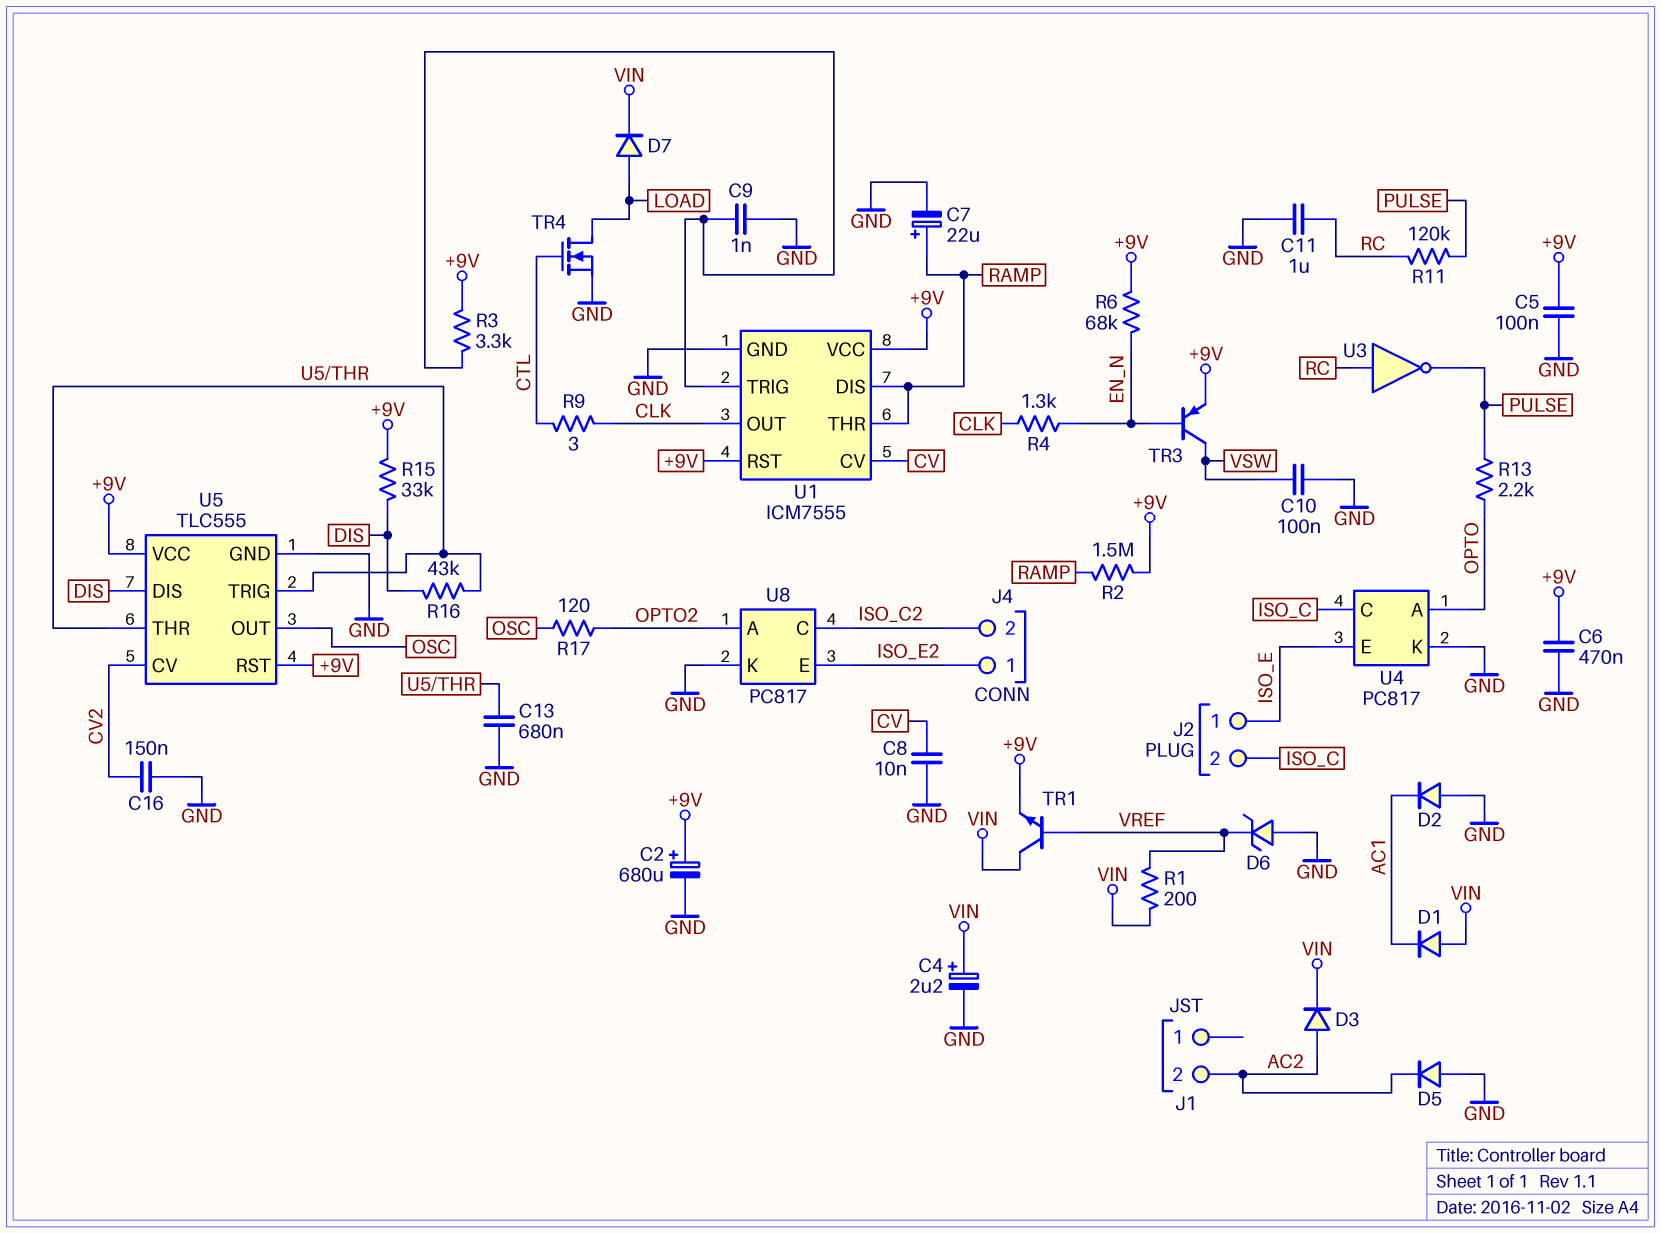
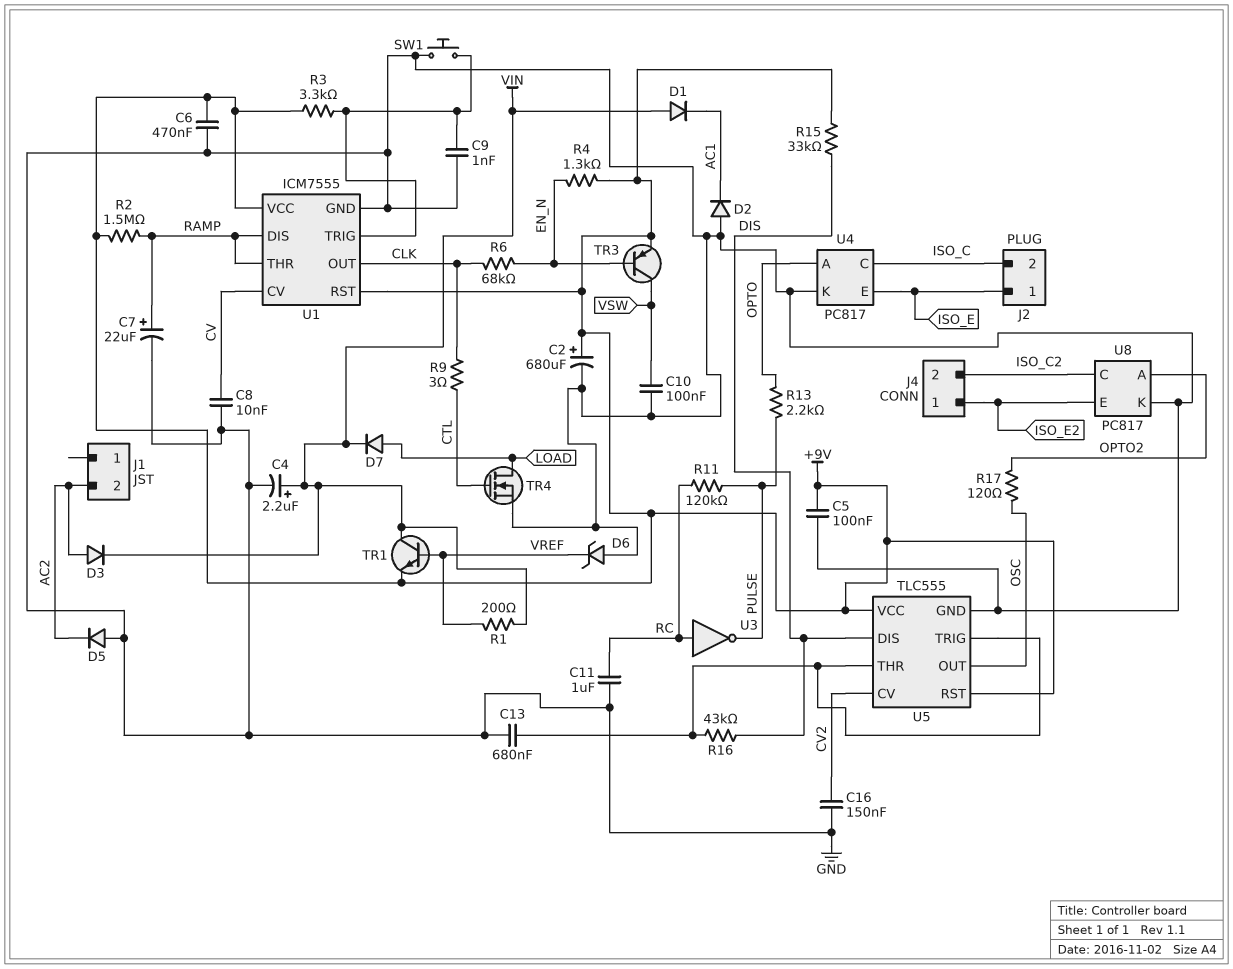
R4: 1.3k (CLK, EN_N) -> 1.3k (+9V, EN_N)
R6: 68k (+9V, EN_N) -> 68k (CLK, EN_N)
SW1: none -> button (GND, U1/TRIG)

